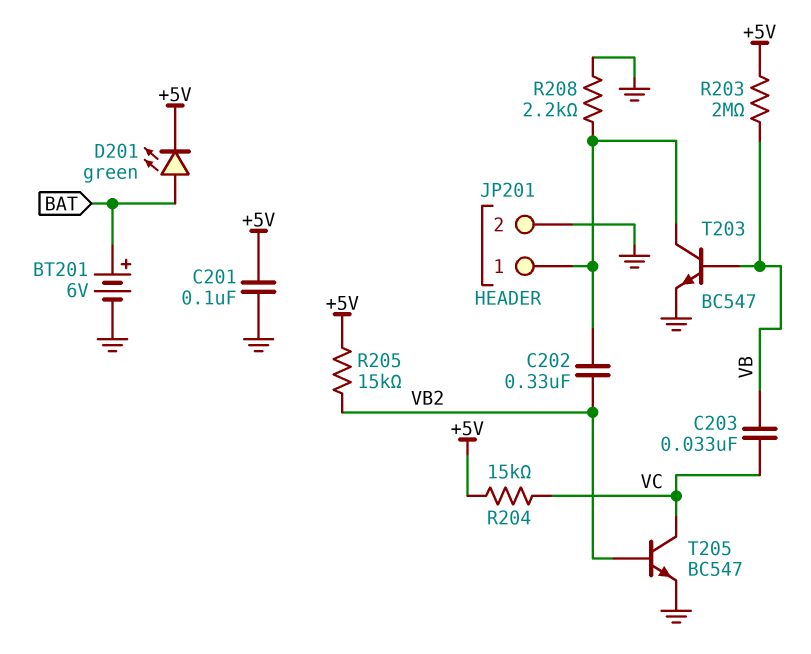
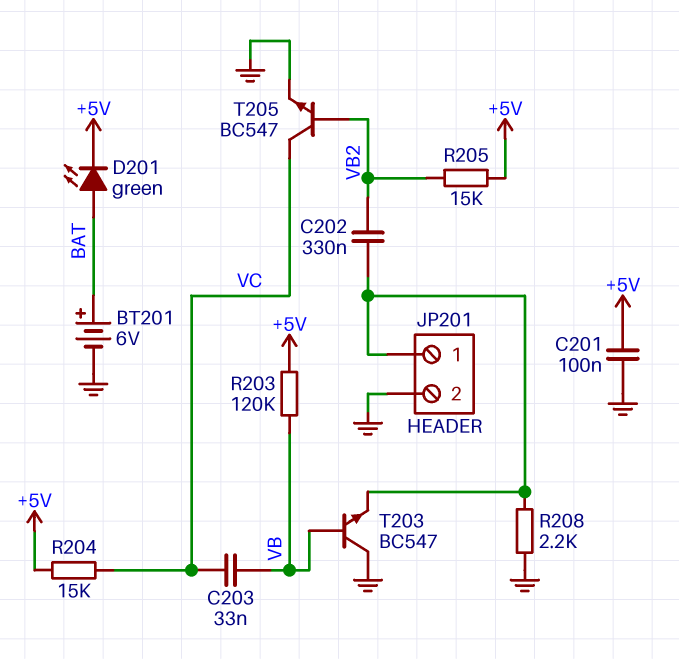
R203: 2M (+5V, VB) -> 120k (+5V, VB)
T203: NPN BC547 (B VB, C JP201/1, E GND) -> NPN BC547 (B VB, C GND, E JP201/1)

